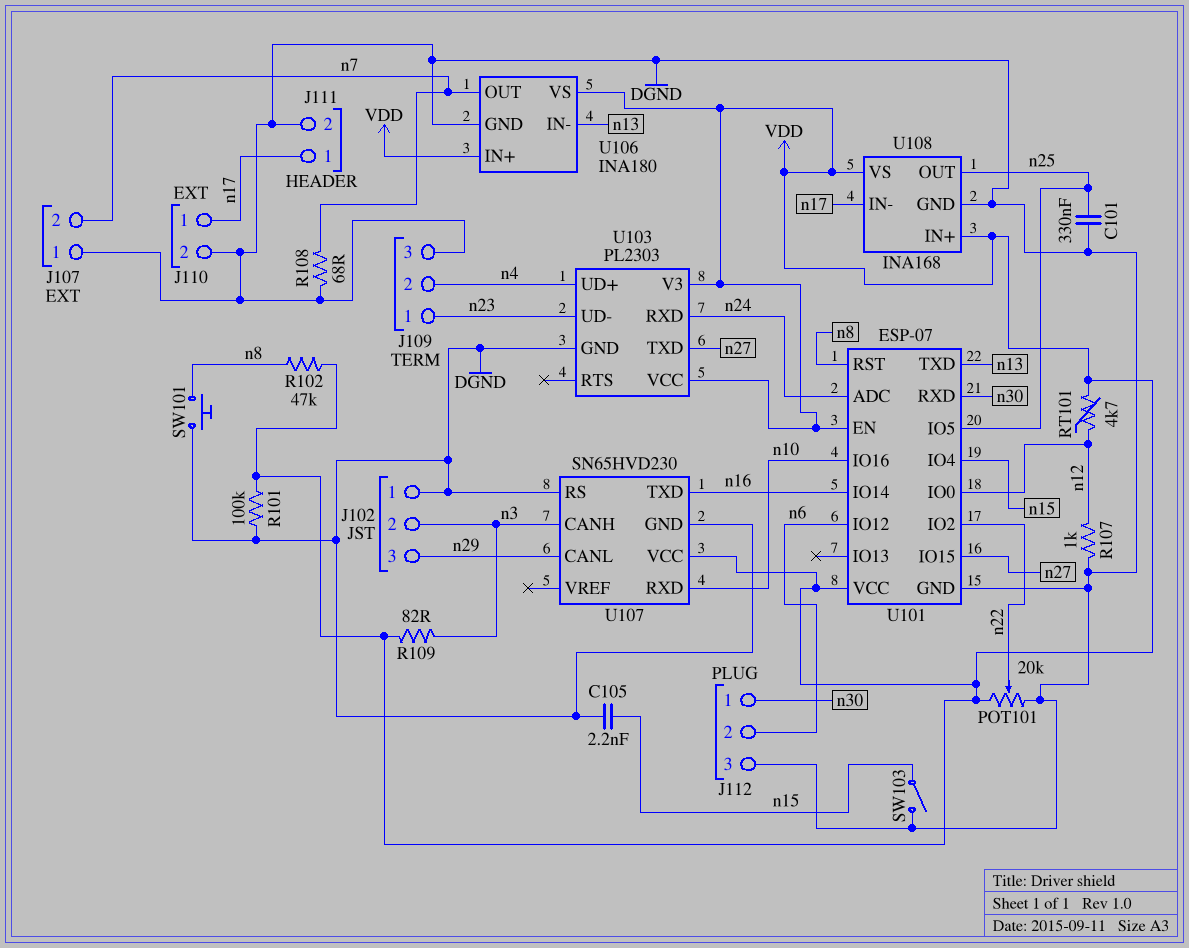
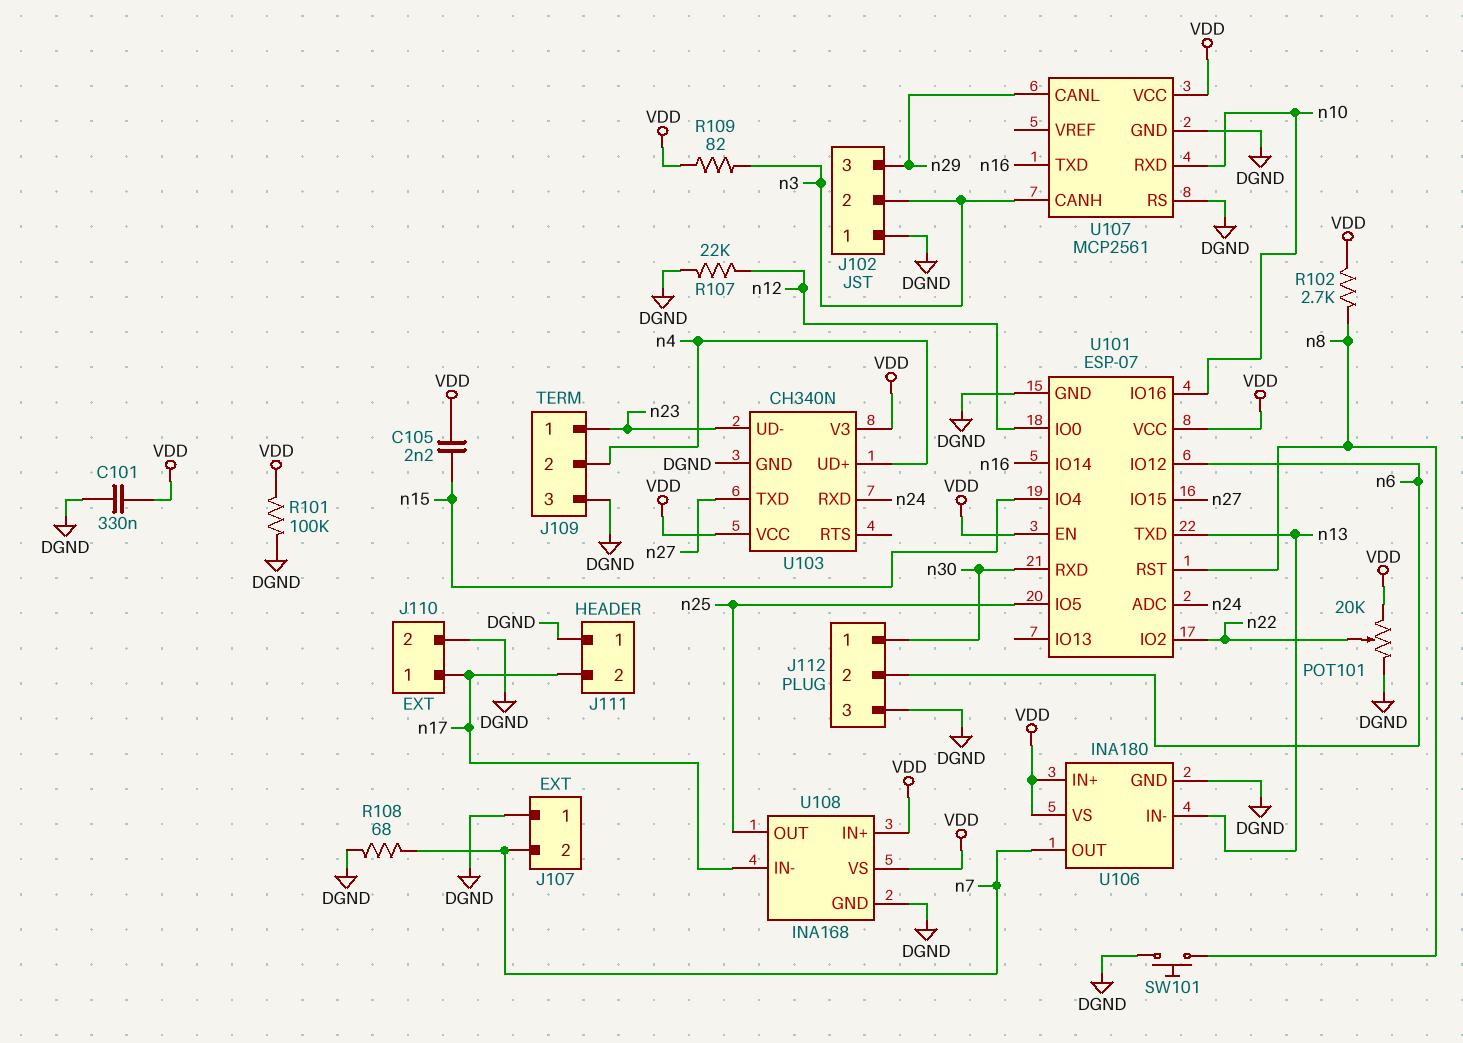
C101: 330nF (DGND, n25) -> 330nF (DGND, VDD)
C105: 2.2nF (DGND, n15) -> 2.2nF (VDD, n15)
J111 pin 1: n17 -> DGND
J111 pin 2: DGND -> n17
R102: 47k (VDD, n8) -> 2.7k (VDD, n8)
R107: 1k (DGND, n12) -> 22k (DGND, n12)
RT101: 4.7k (VDD, n12) -> none
SW103: switch (DGND, n15) -> none
U103: PL2303 -> CH340N
U107: SN65HVD230 -> MCP2561

